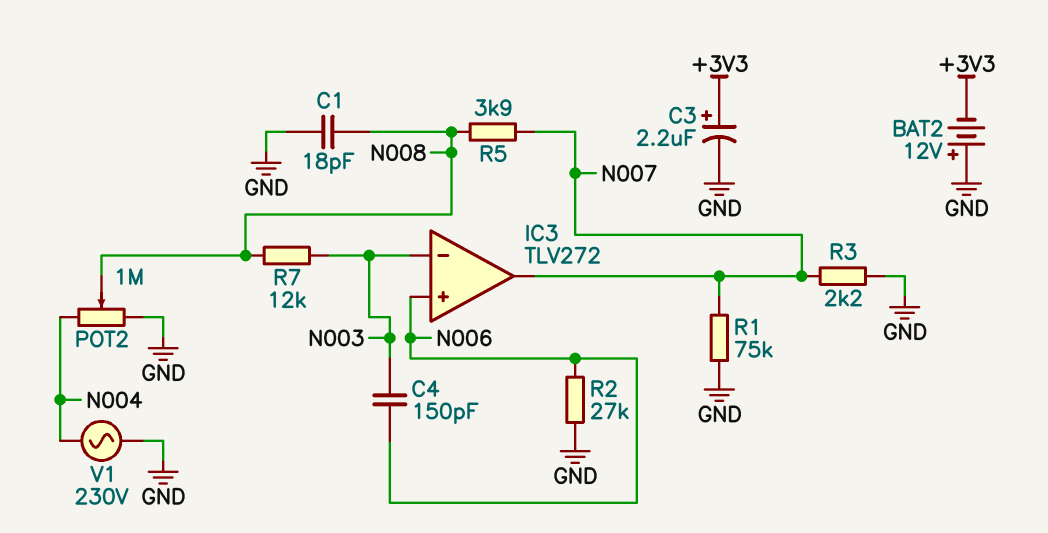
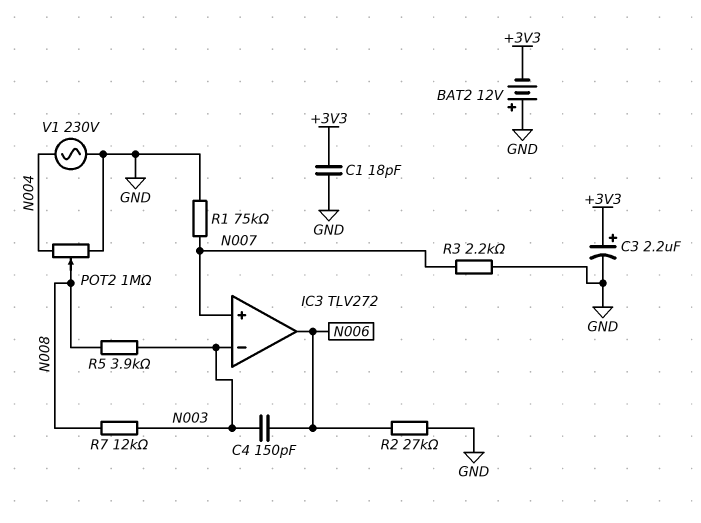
C1: 18pF (GND, N008) -> 18pF (+3V3, GND)
IC3 pin in+: N006 -> N007
IC3 pin out: N007 -> N006
R5: 3.9k (N007, N008) -> 3.9k (N003, N008)

